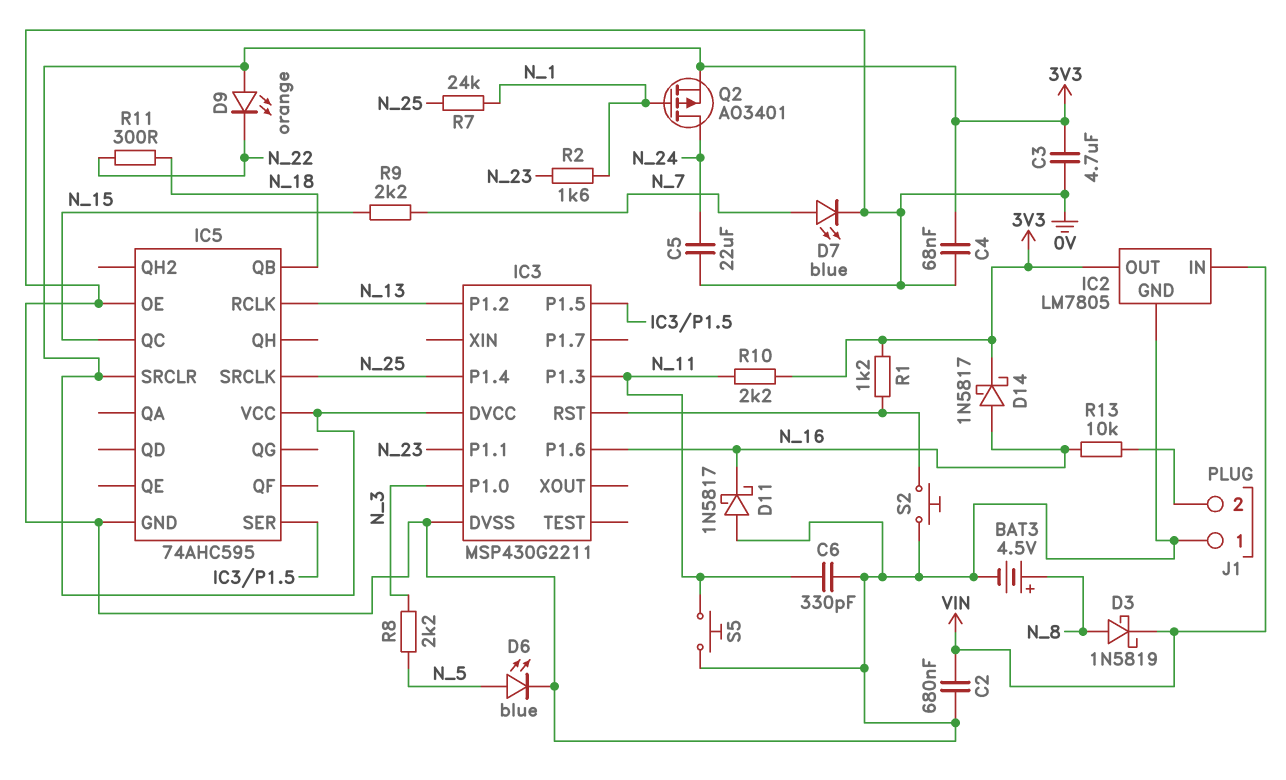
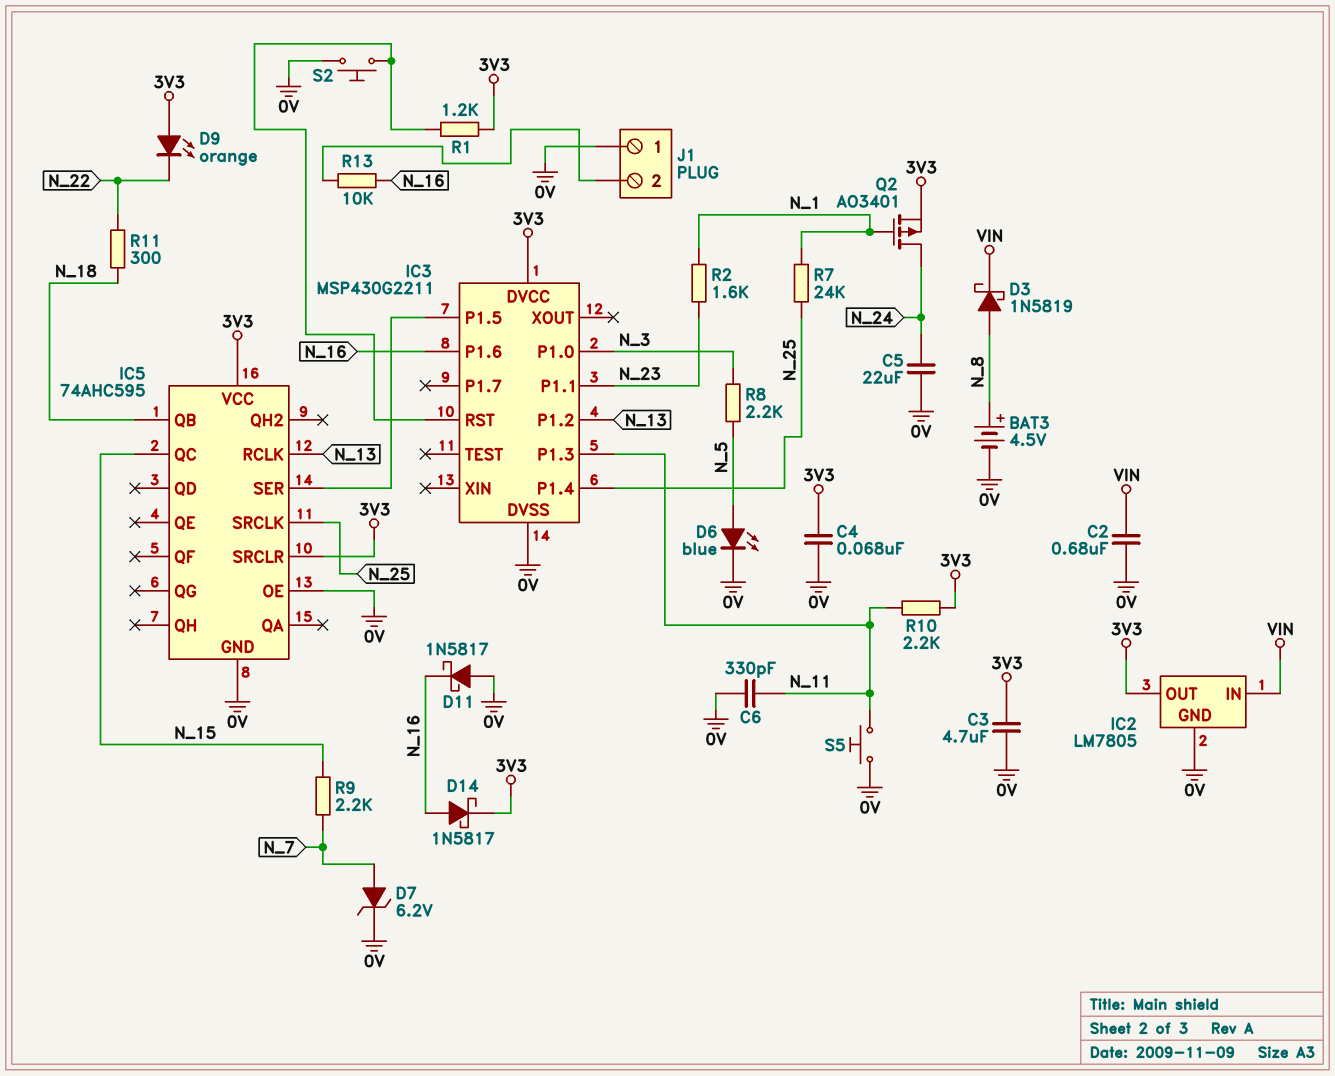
D7: LED blue (A N_7, K 0V) -> zener 6.2V (A N_7, K 0V)

